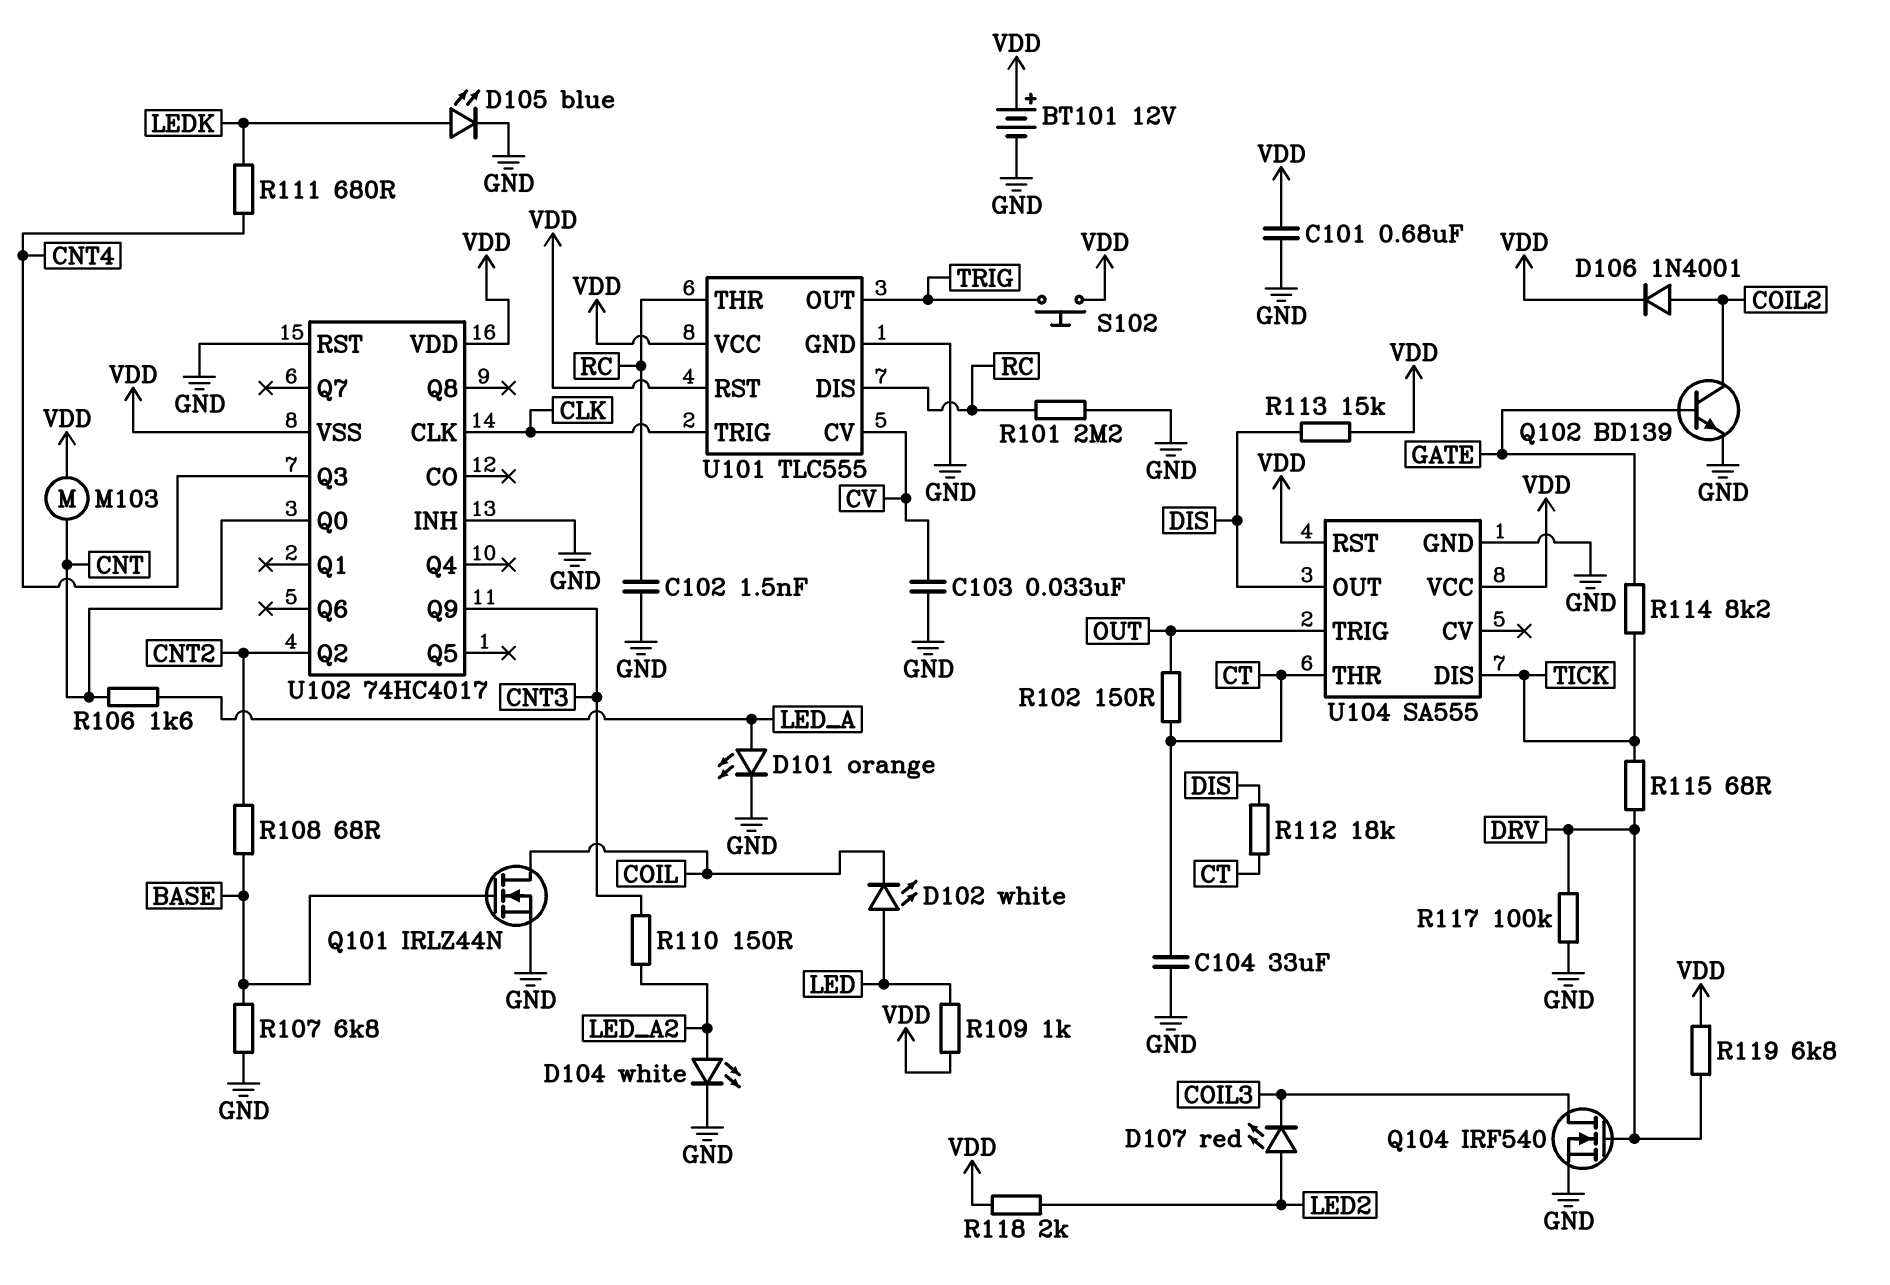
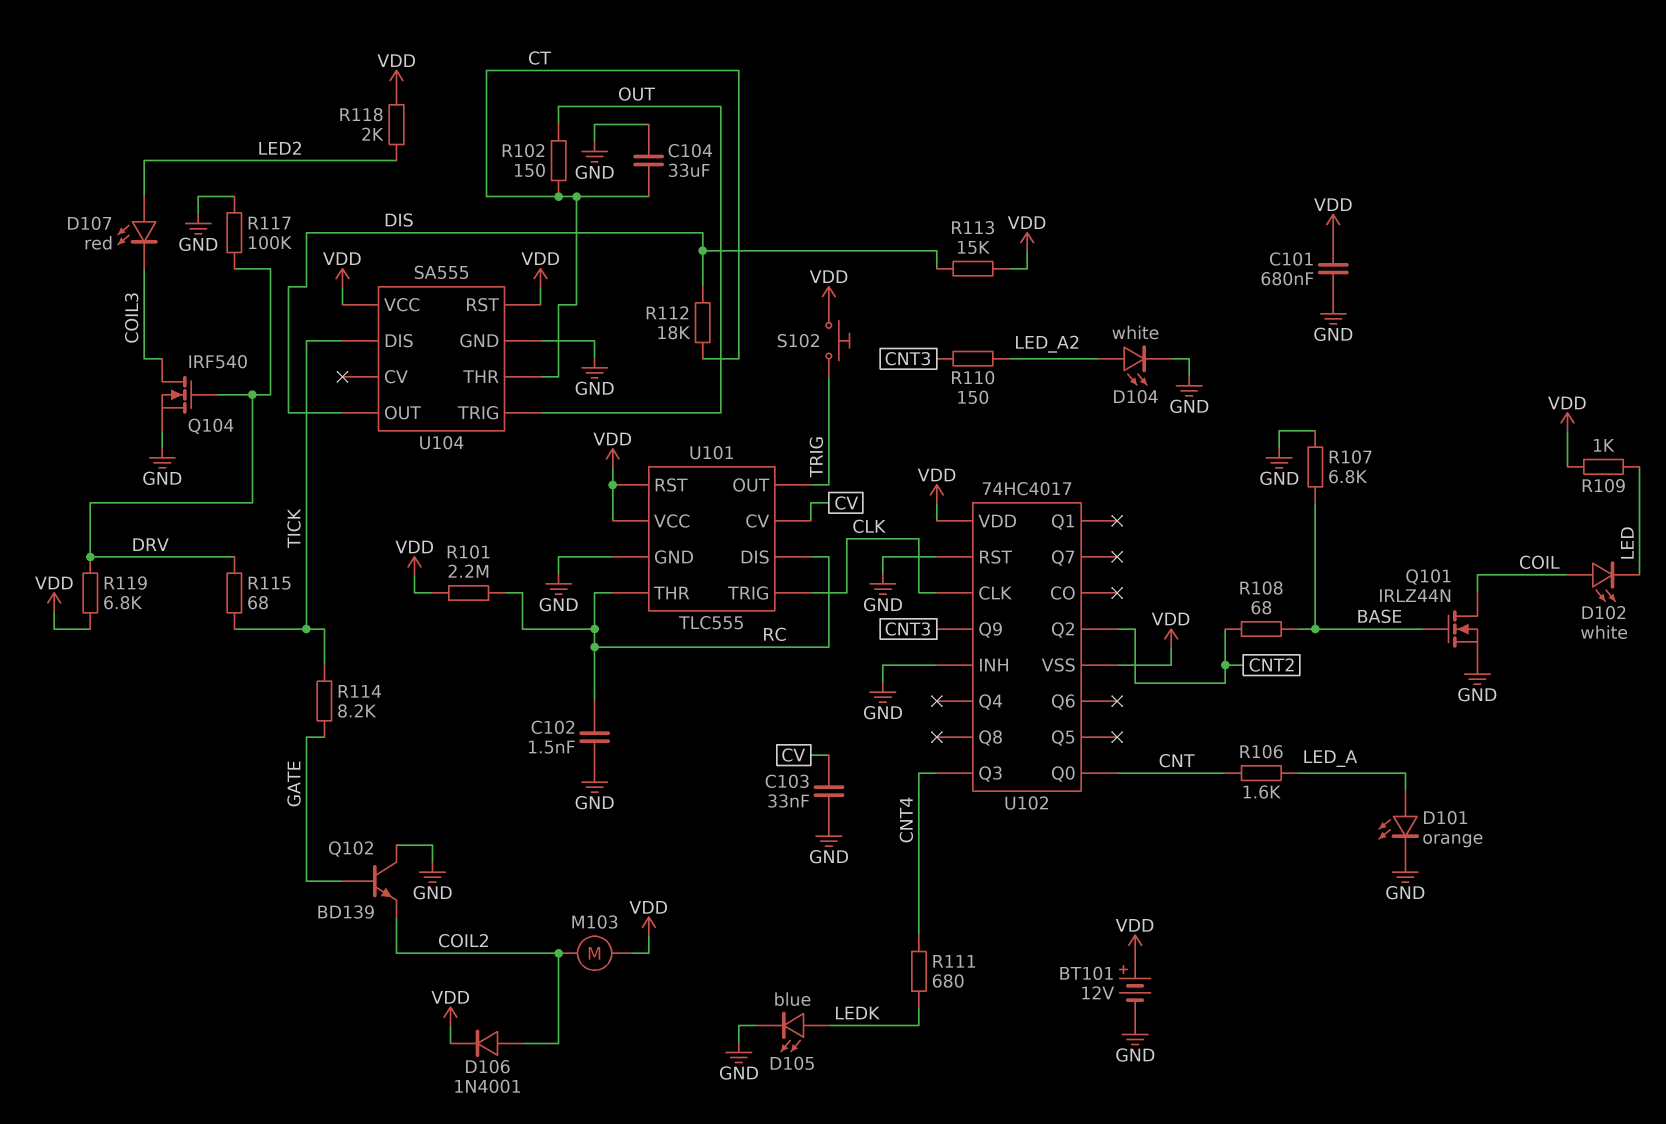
D102: LED white (A LED, K COIL) -> LED white (A COIL, K LED)
M103: motor (CNT, VDD) -> motor (COIL2, VDD)
Q102: NPN BD139 (B GATE, C COIL2, E GND) -> NPN BD139 (B GATE, C GND, E COIL2)
R101: 2.2M (GND, RC) -> 2.2M (RC, VDD)

